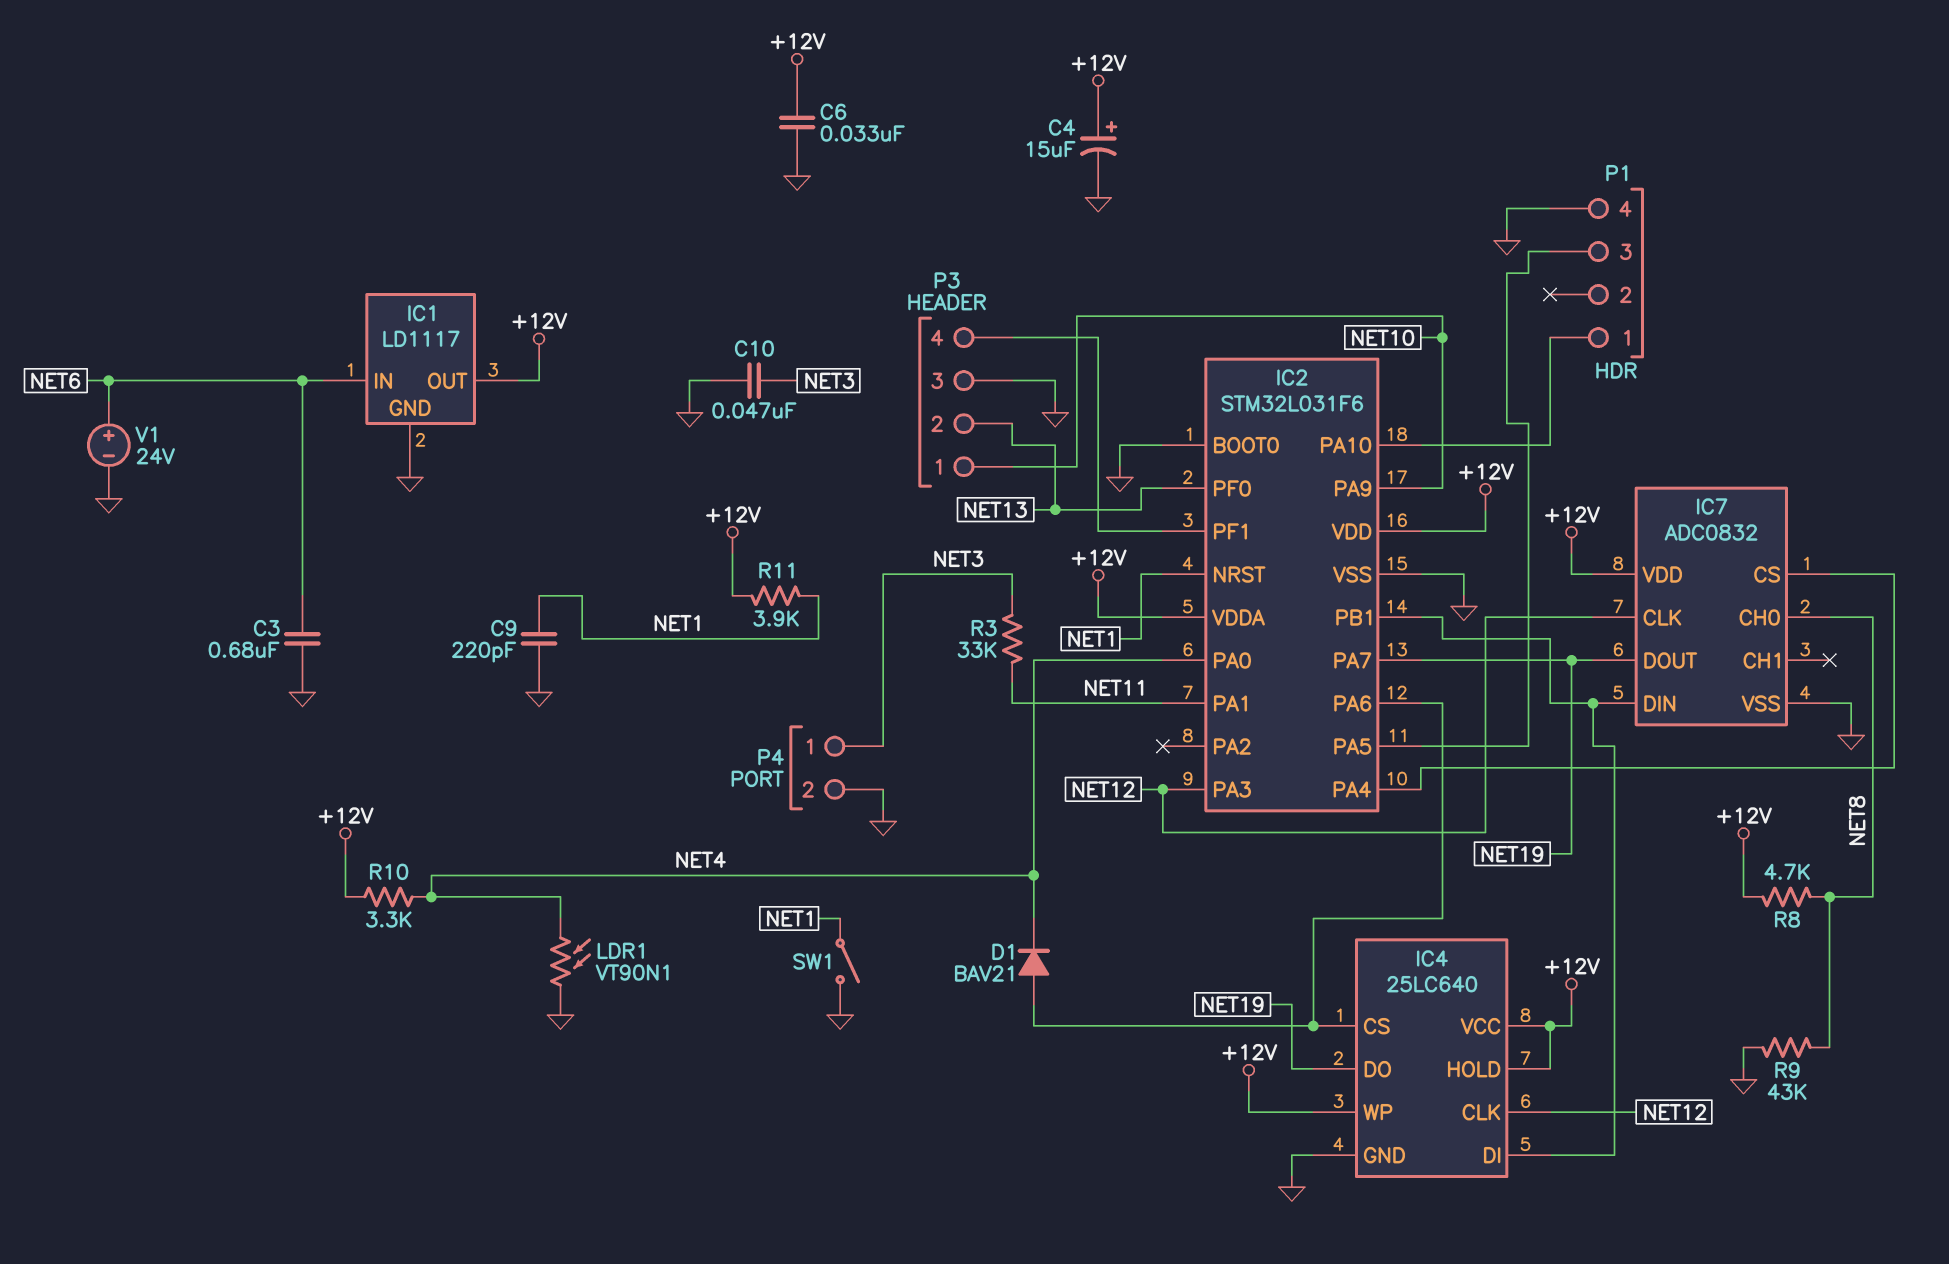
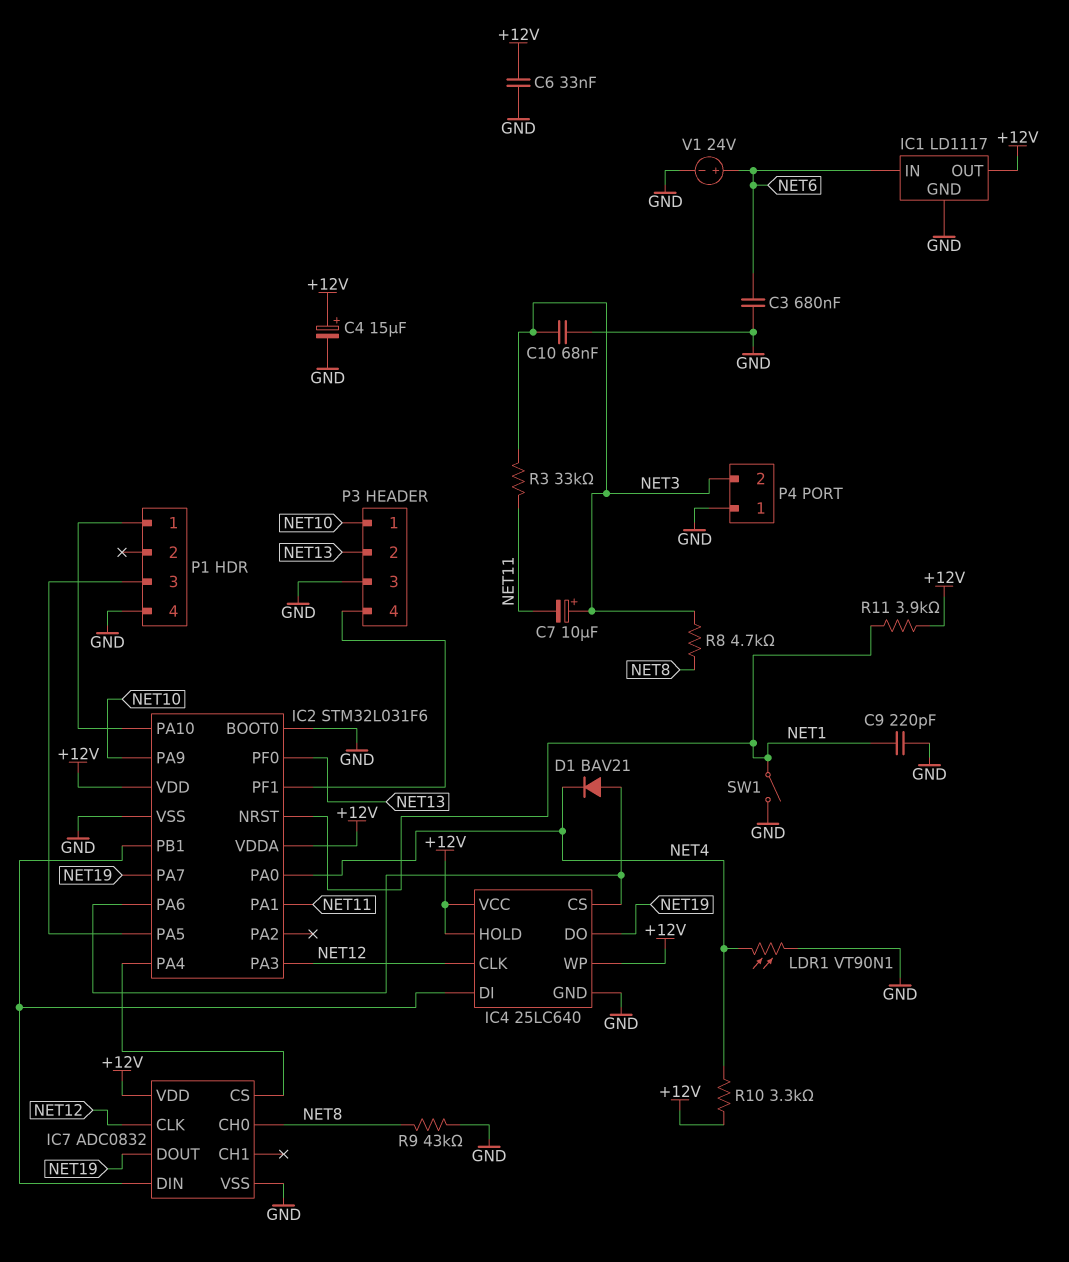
C7: none -> 10uF (plus NET3, minus NET11)
C10: 47nF (GND, NET3) -> 68nF (GND, NET3)
P4 pin 1: NET3 -> GND
P4 pin 2: GND -> NET3
R8: 4.7k (+12V, NET8) -> 4.7k (NET3, NET8)

